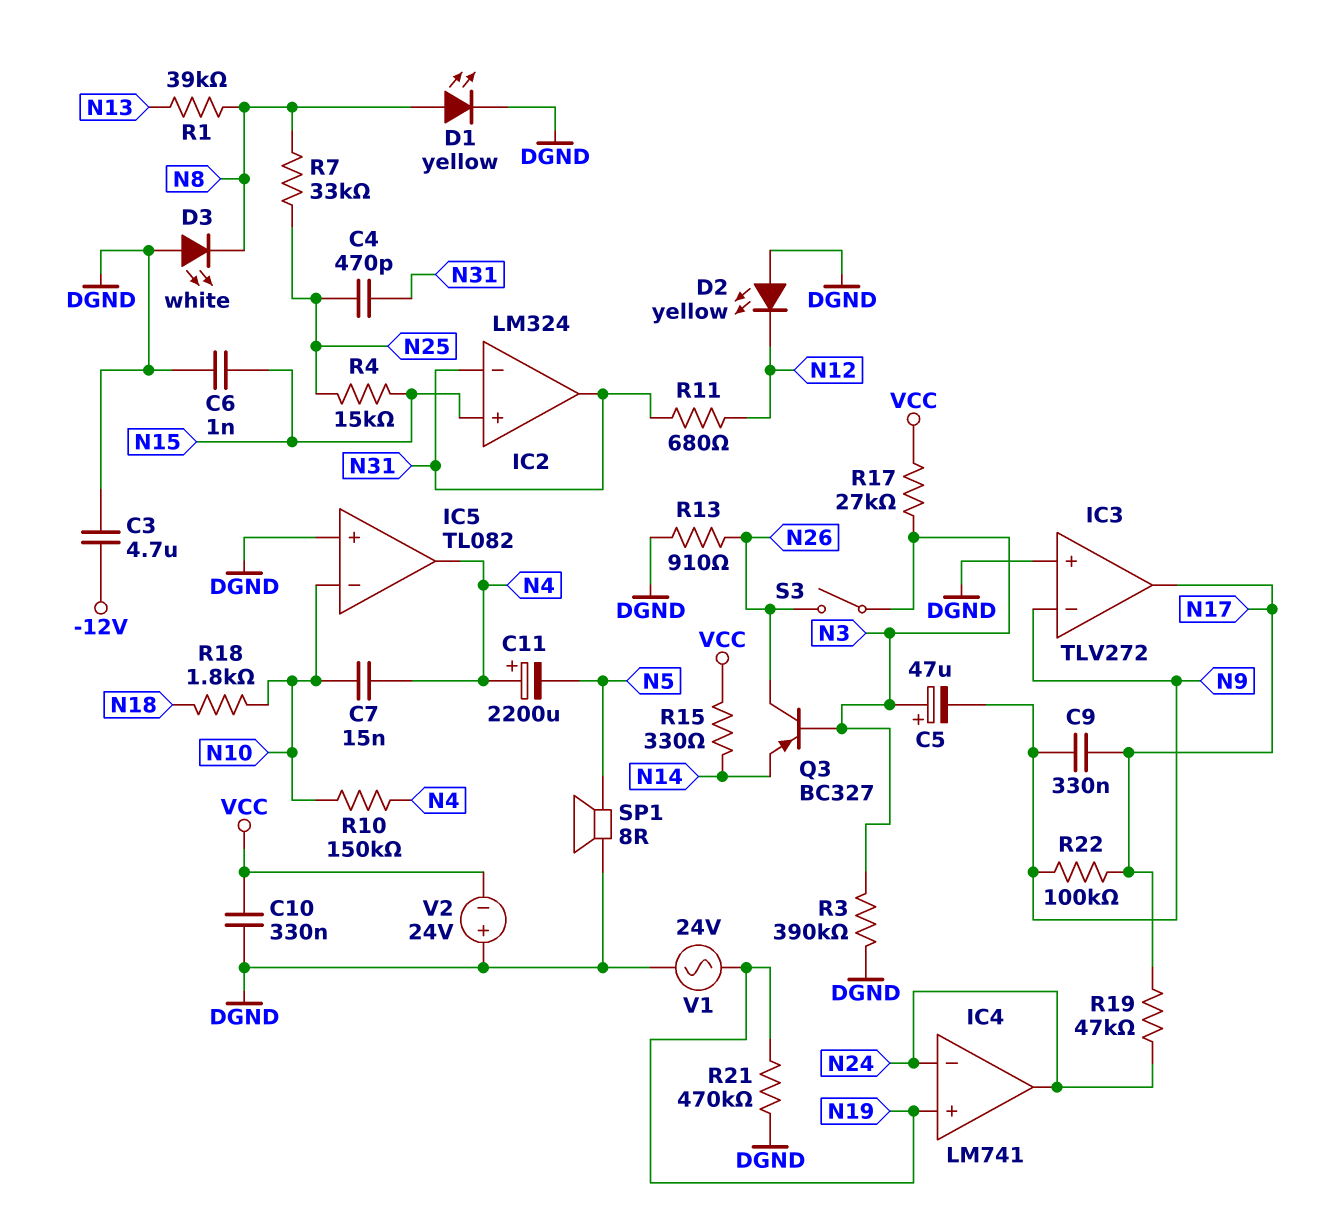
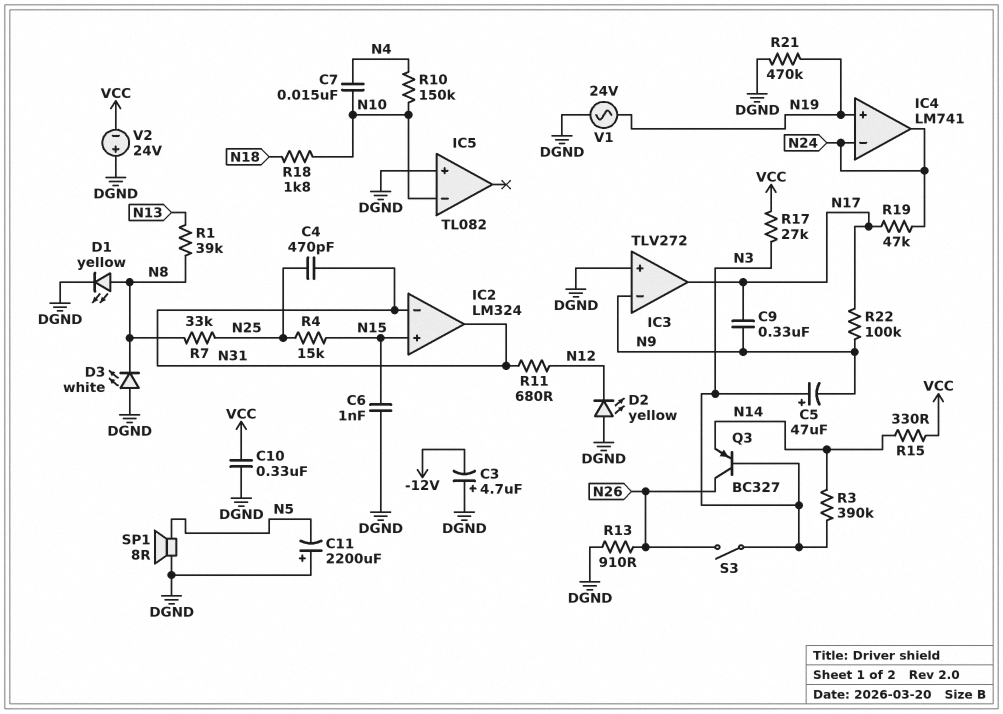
C3: 4.7uF (-12V, DGND) -> 4.7uF (plus DGND, minus -12V)
C11: 2200uF (plus N4, minus N5) -> 2200uF (plus DGND, minus N5)
IC5 pin out: N4 -> none
R3: 390k (DGND, N3) -> 390k (N3, N14)

